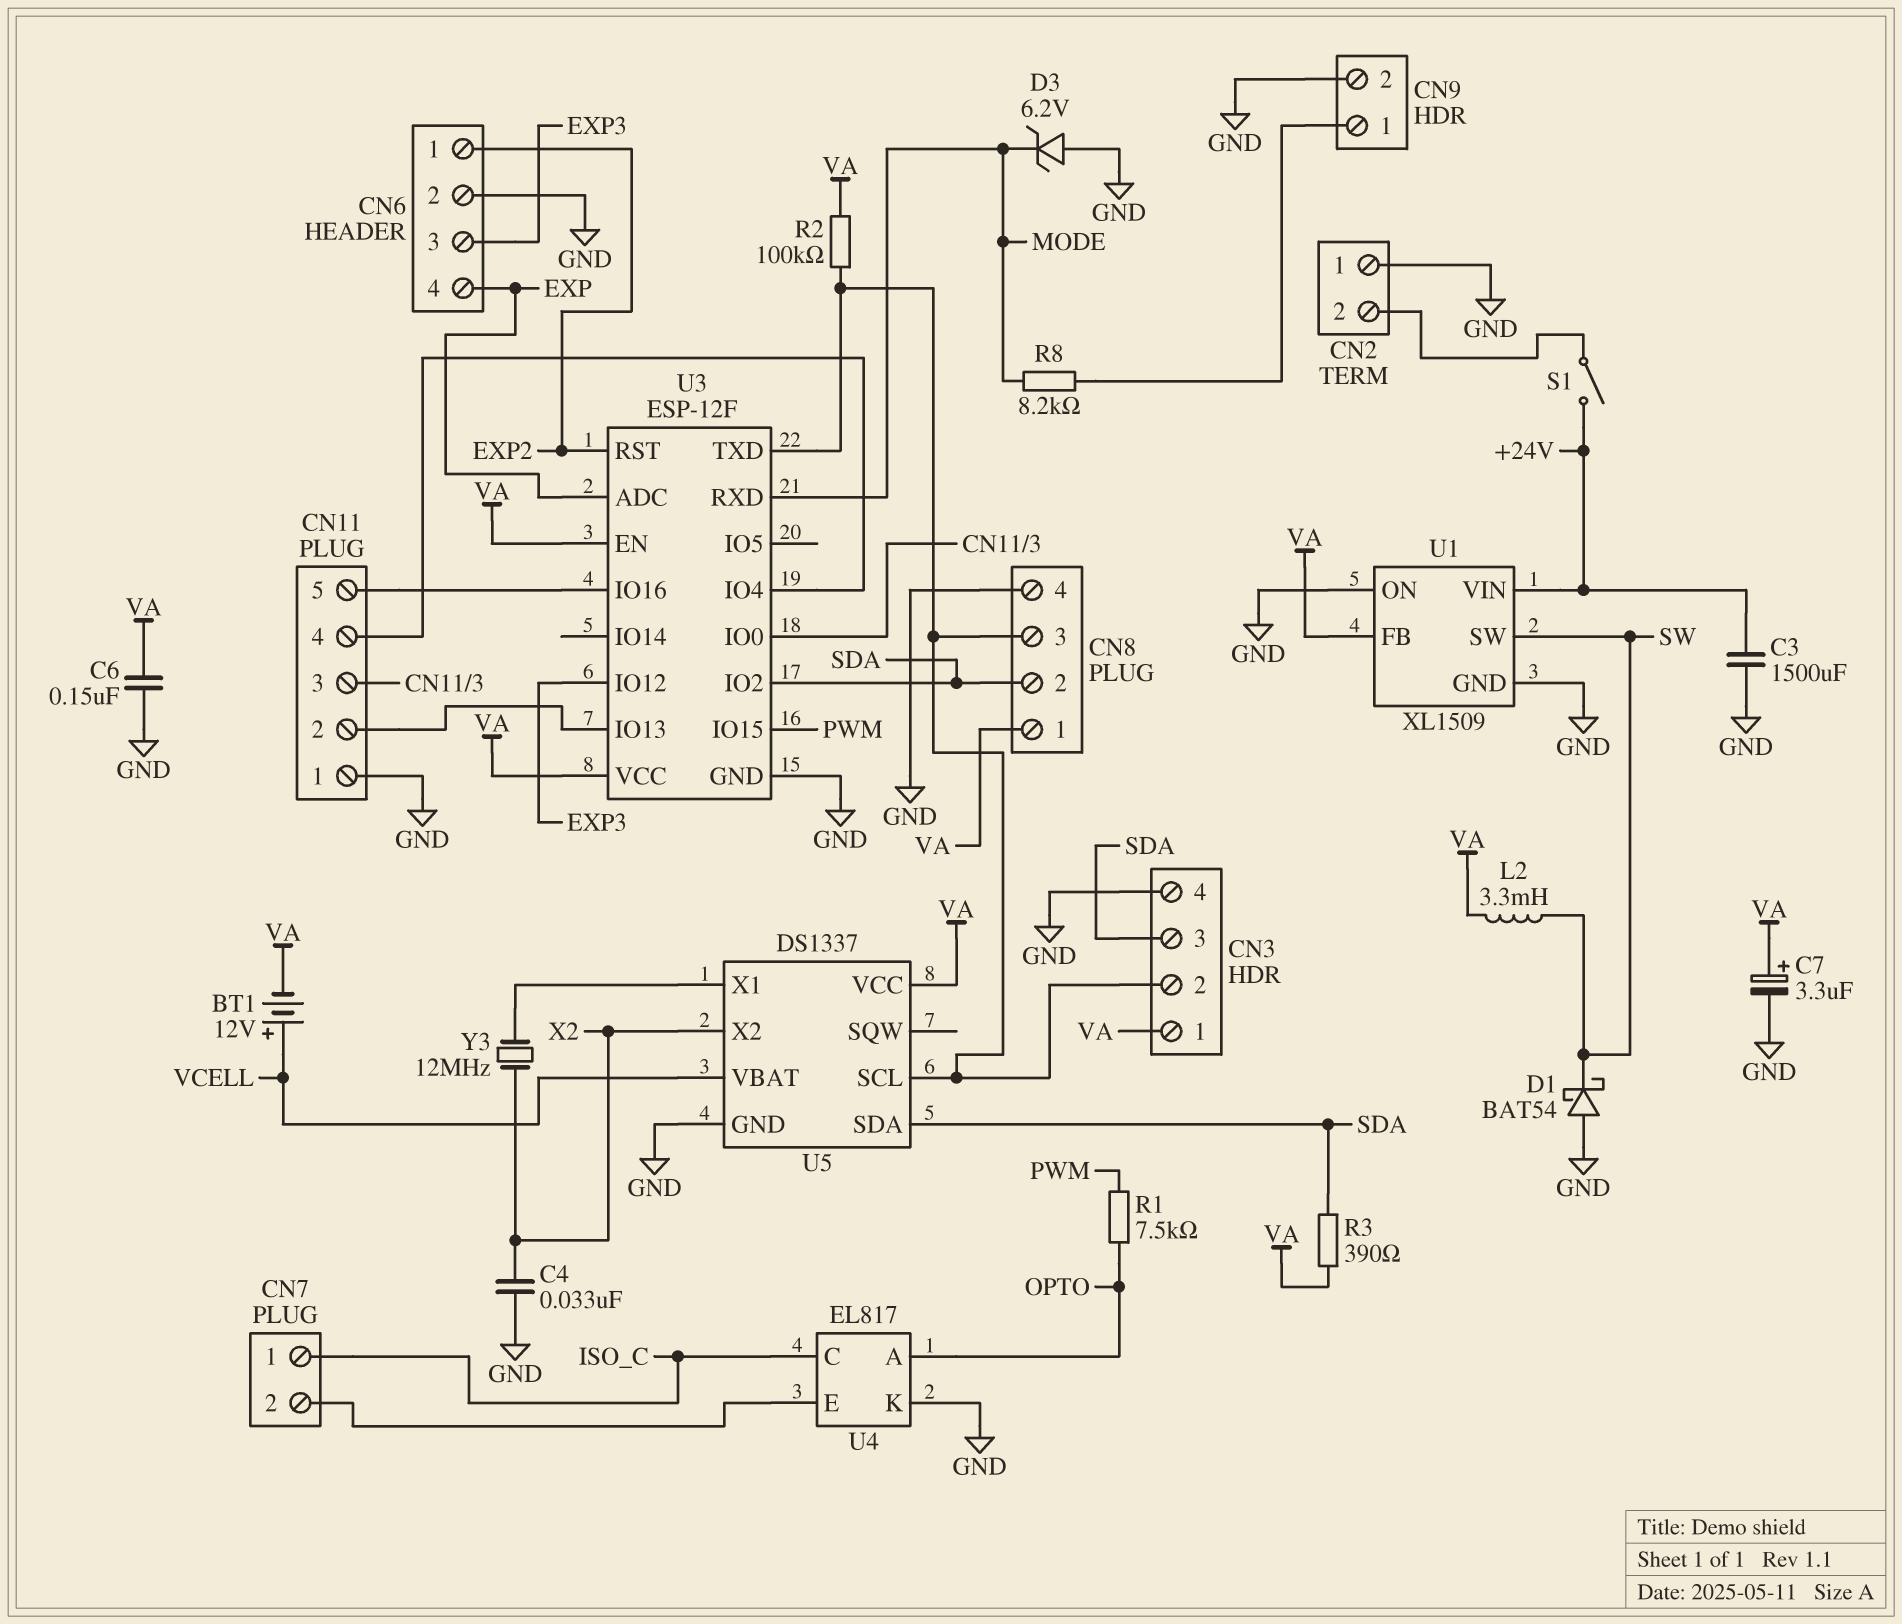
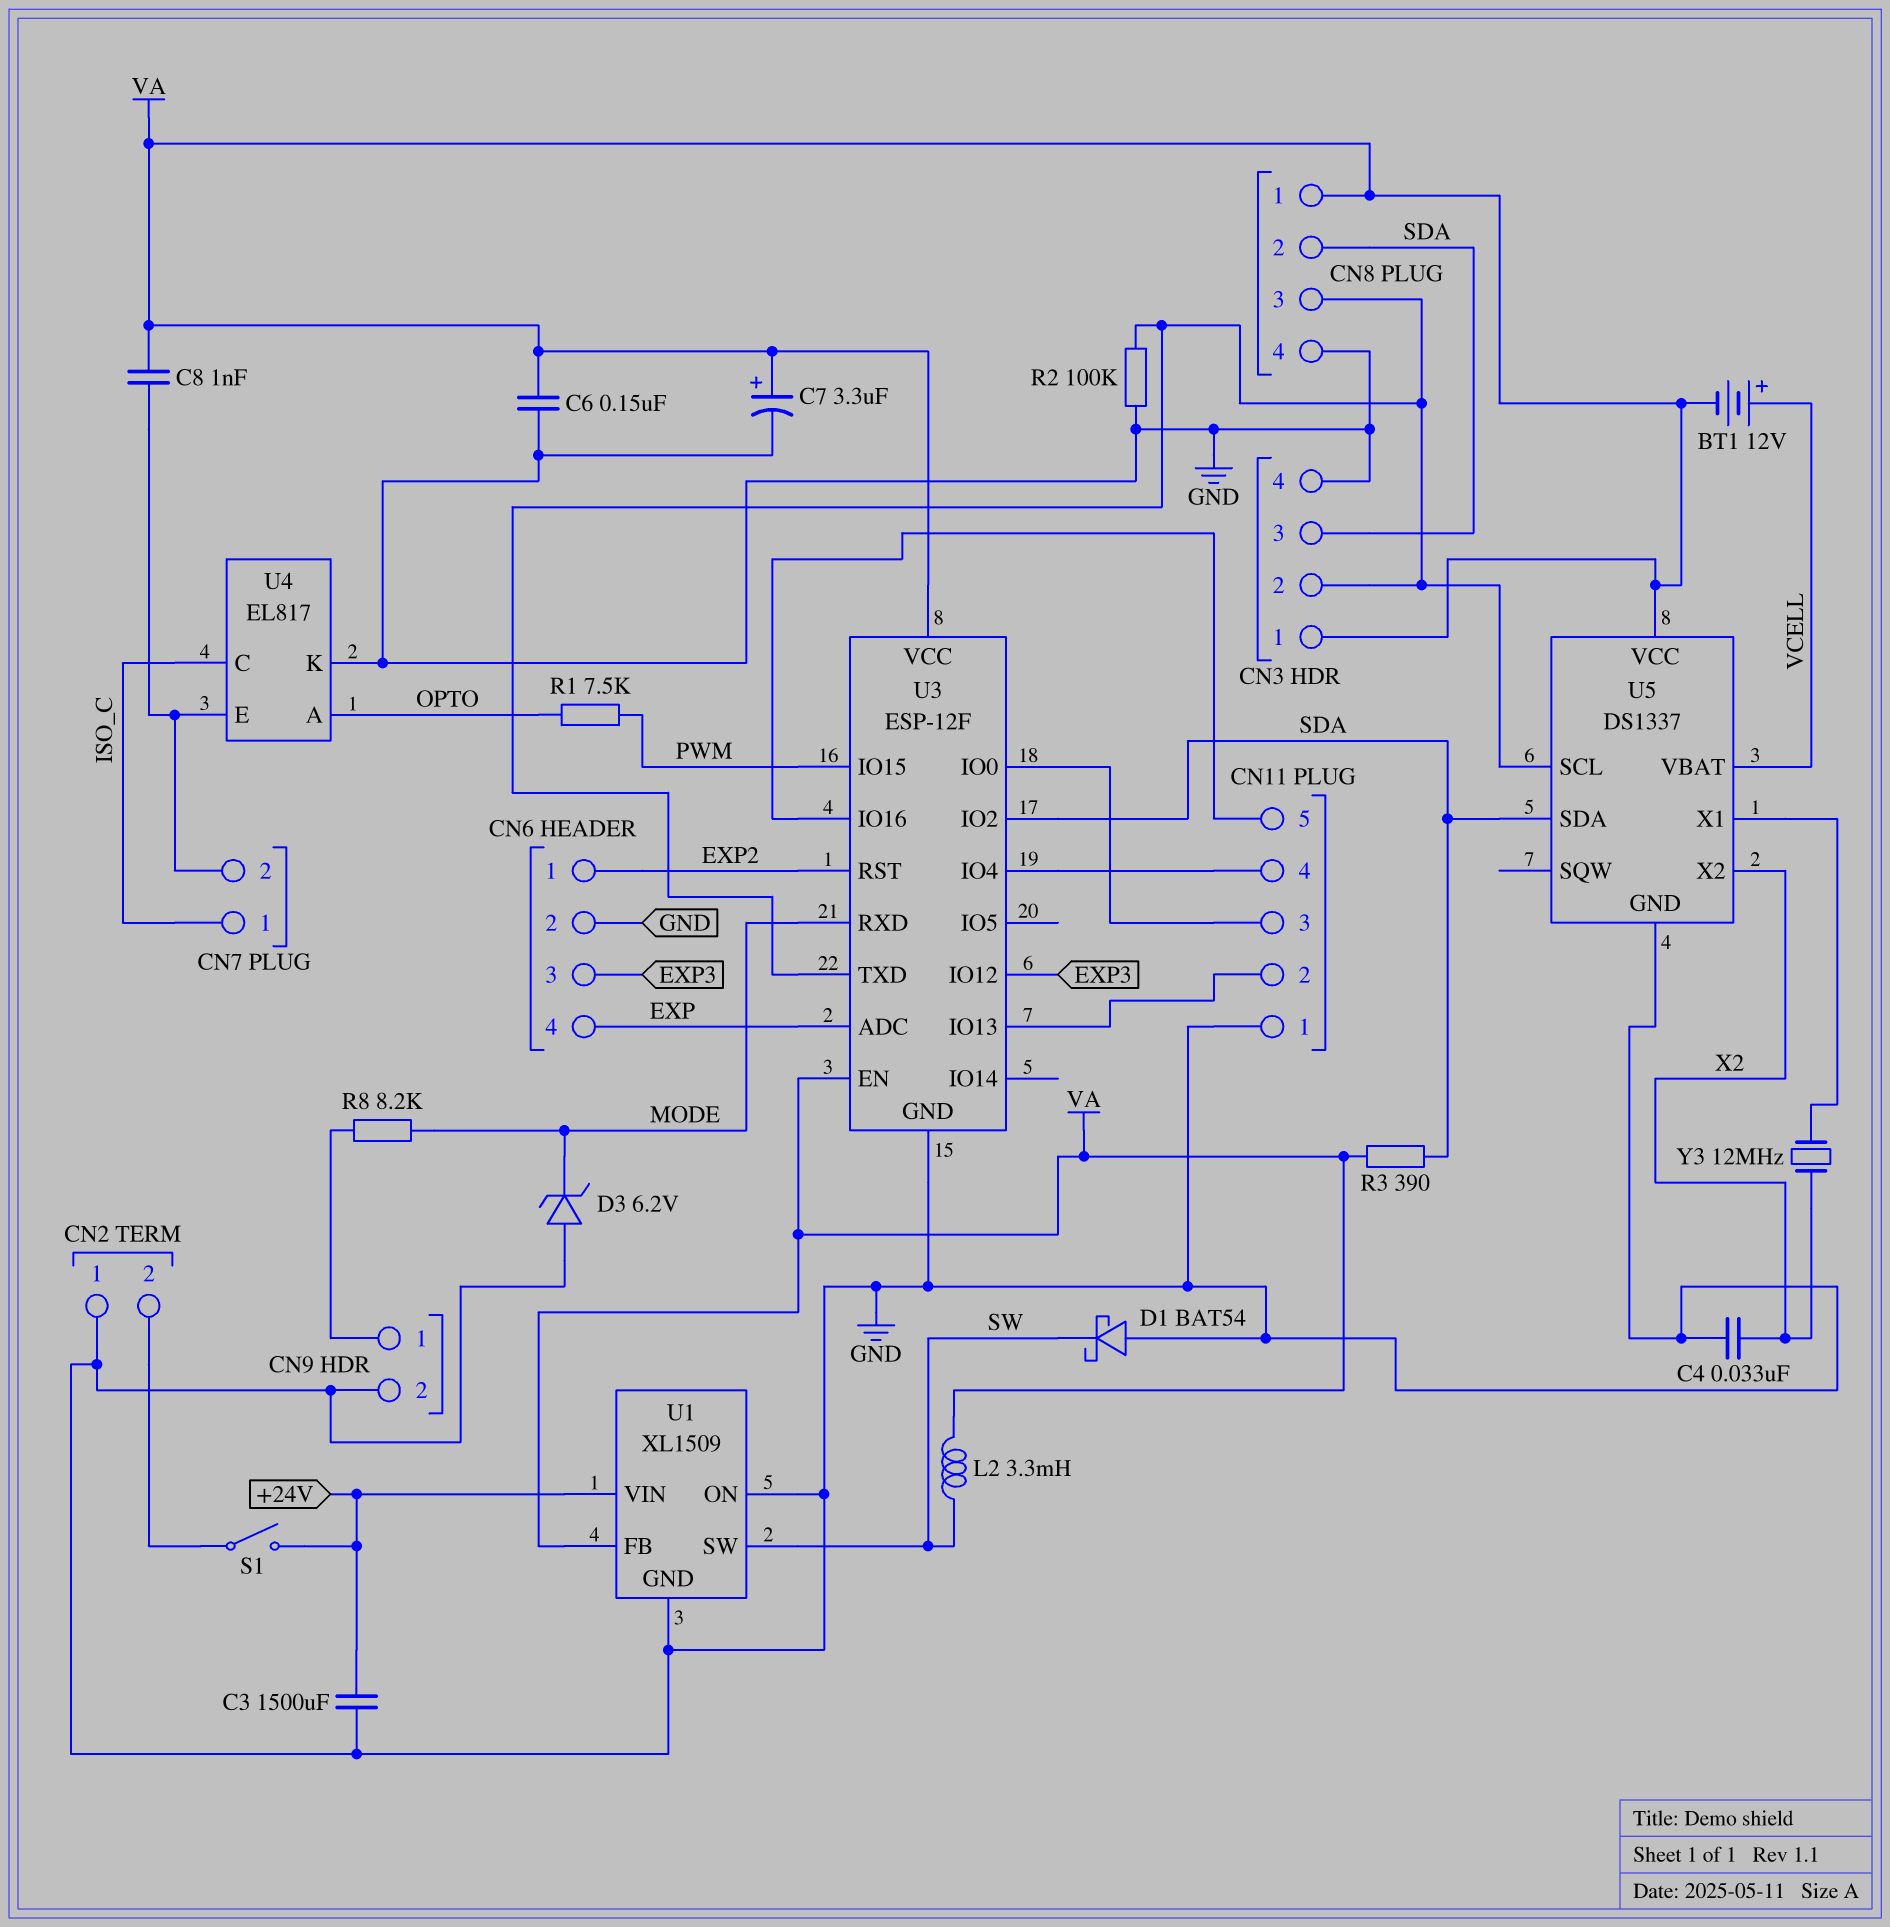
C8: none -> 1nF (CN7/2, VA)
R2: 100k (CN3/2, VA) -> 100k (CN3/2, GND)

